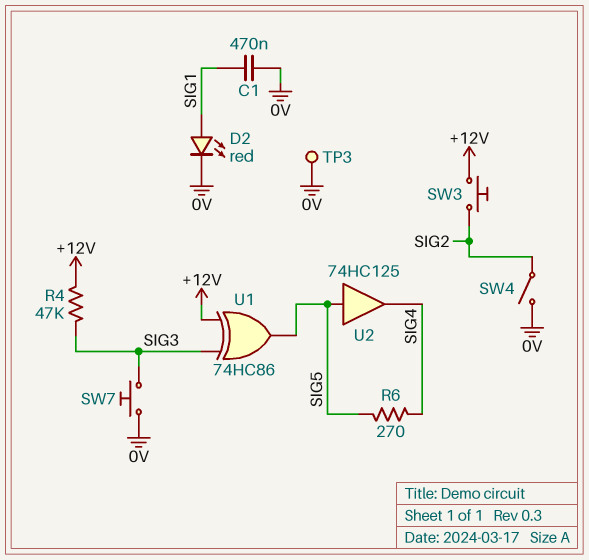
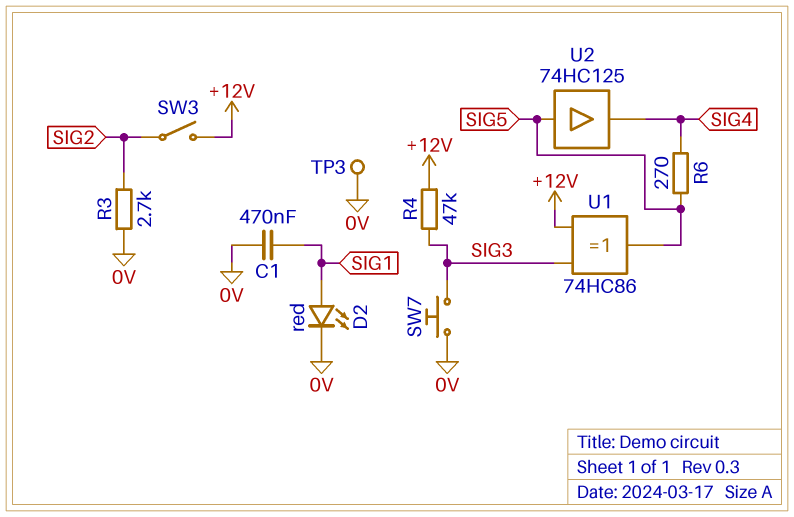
R3: none -> 2.7k (0V, SIG2)
SW3: button (+12V, SIG2) -> switch (+12V, SIG2)
SW4: switch (0V, SIG2) -> none

